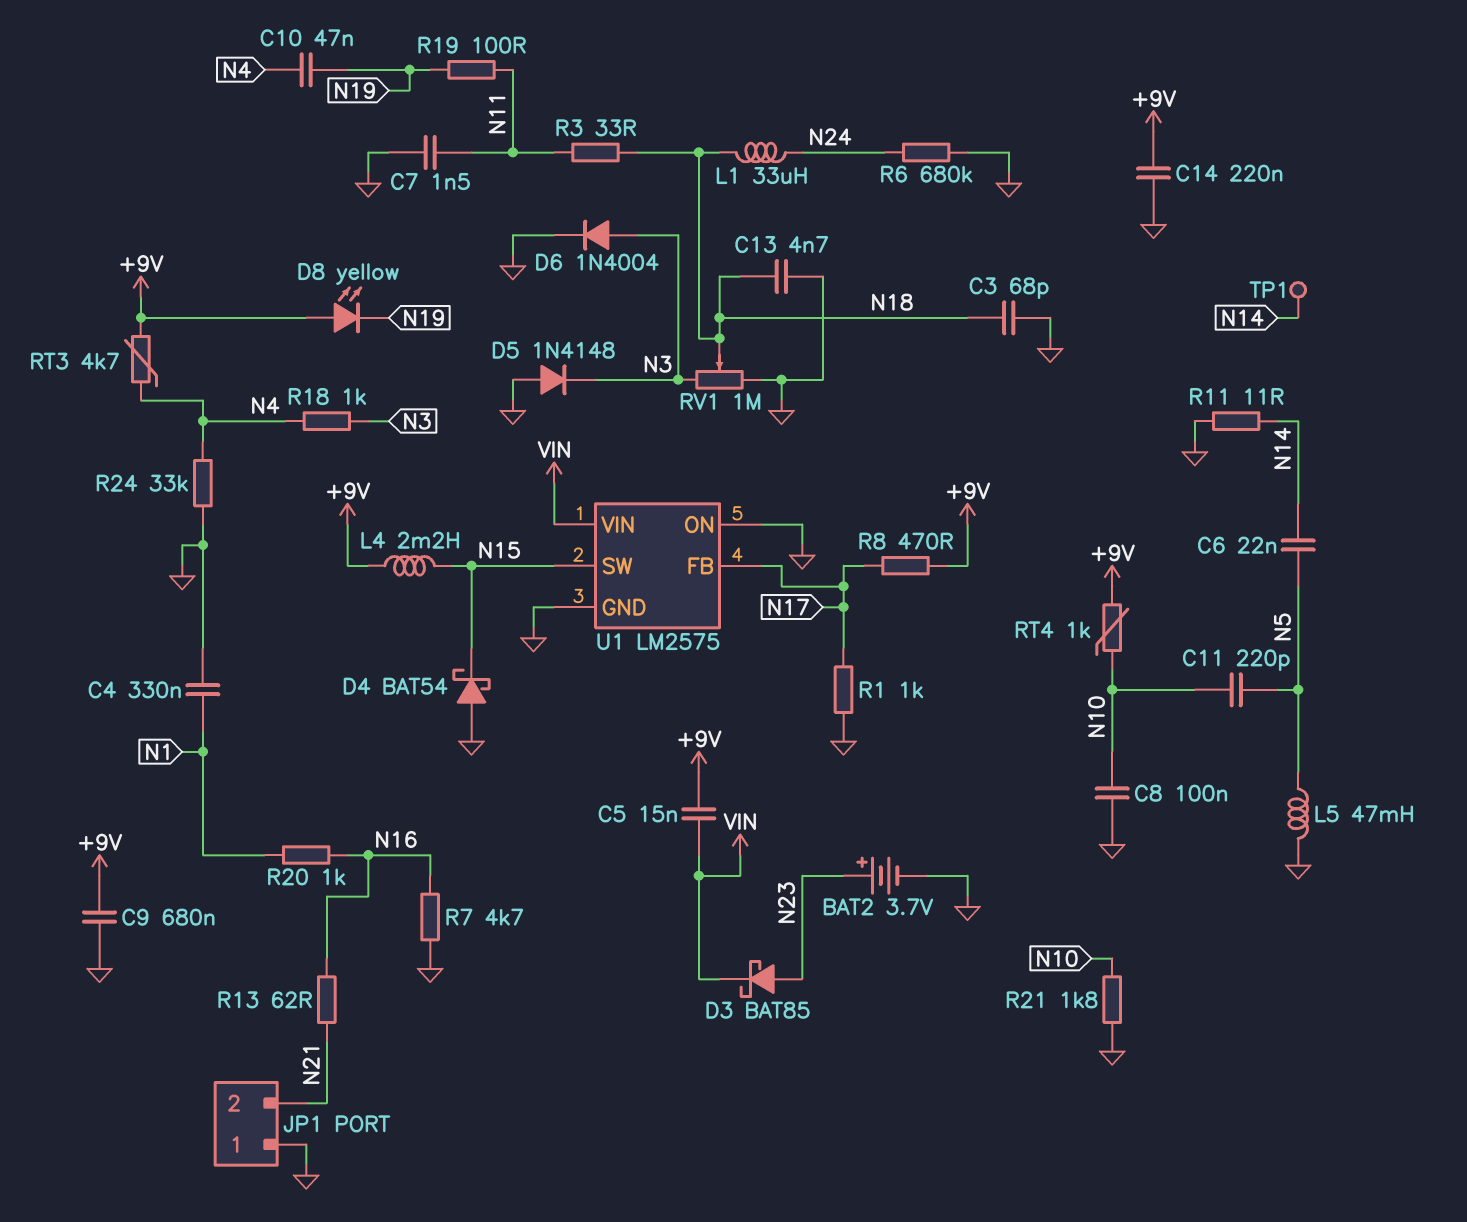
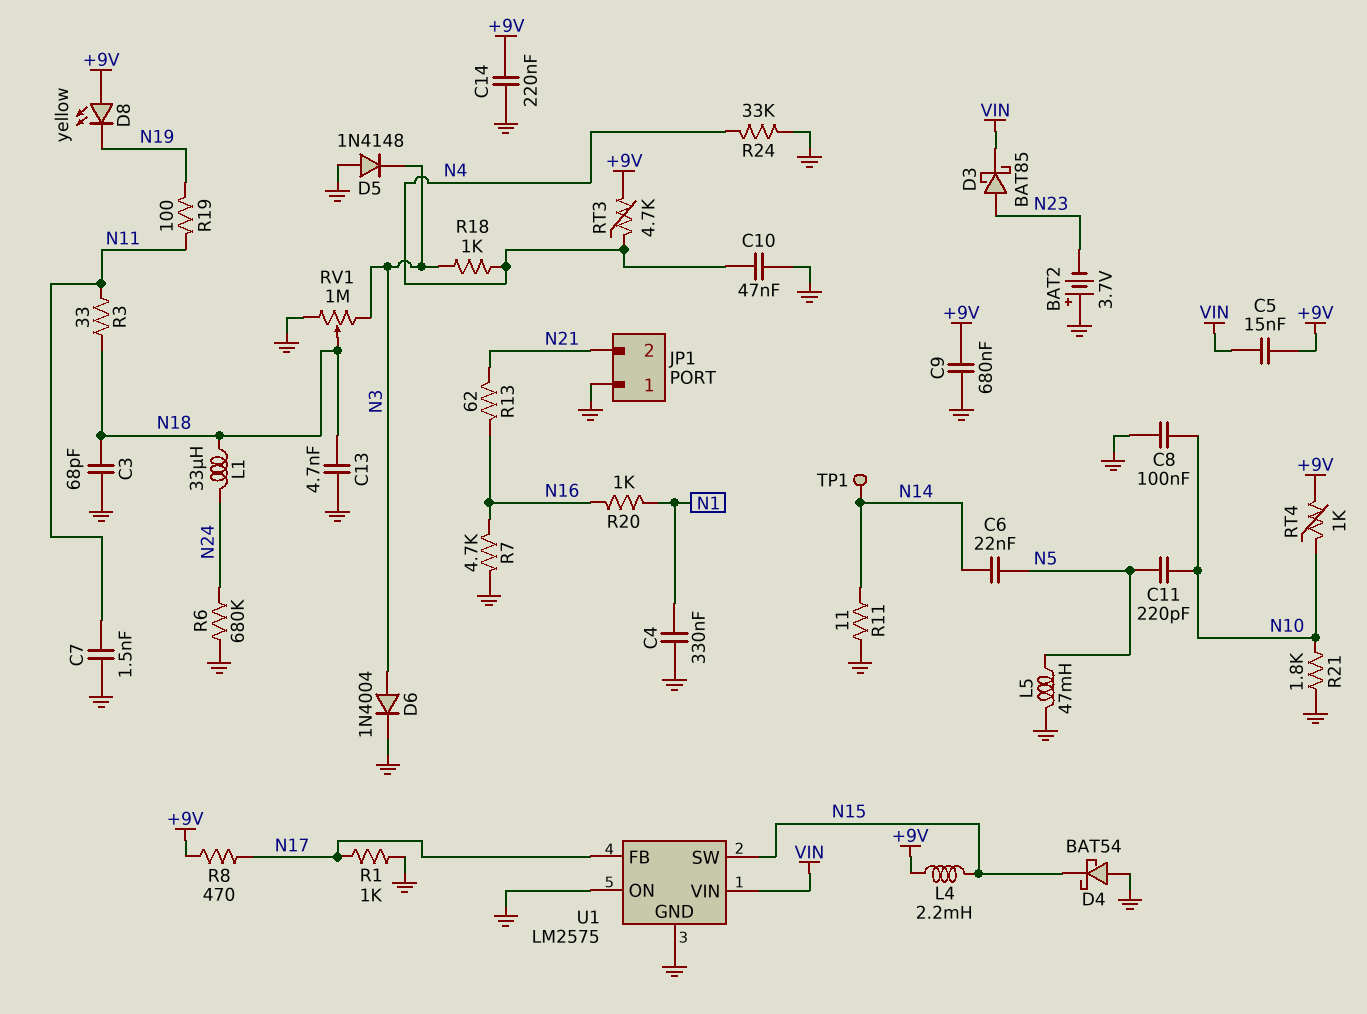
BAT2: 3.7V (plus N23, minus GND) -> 3.7V (plus GND, minus N23)
C10: 47nF (N4, N19) -> 47nF (GND, N4)

